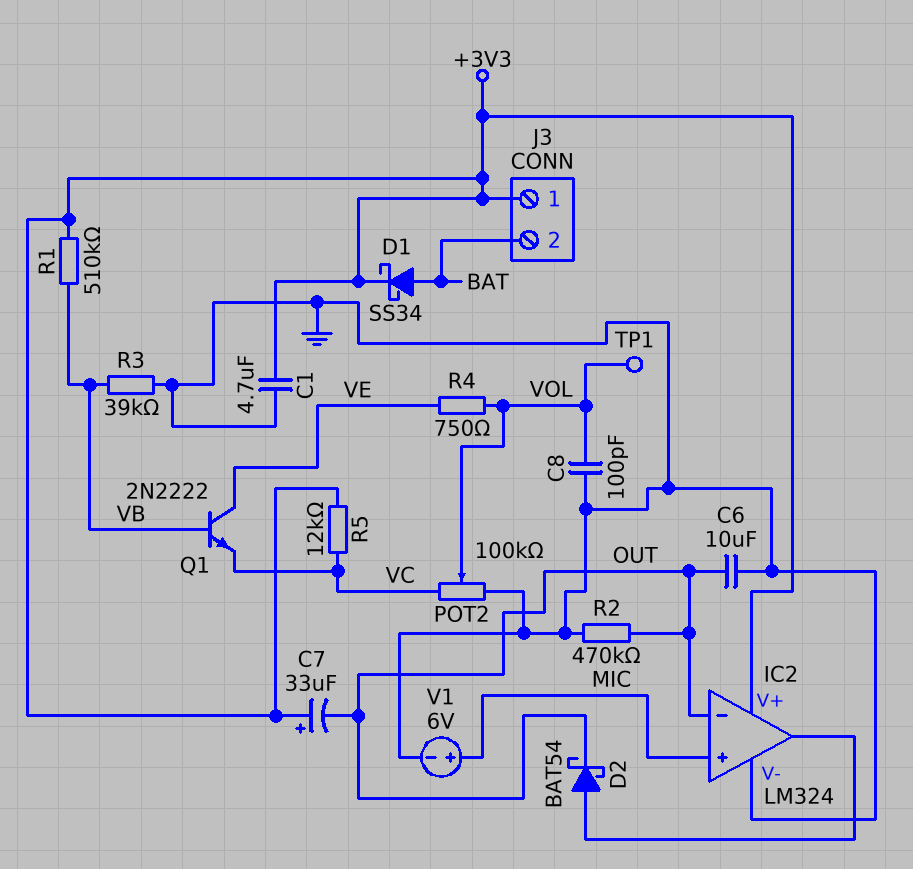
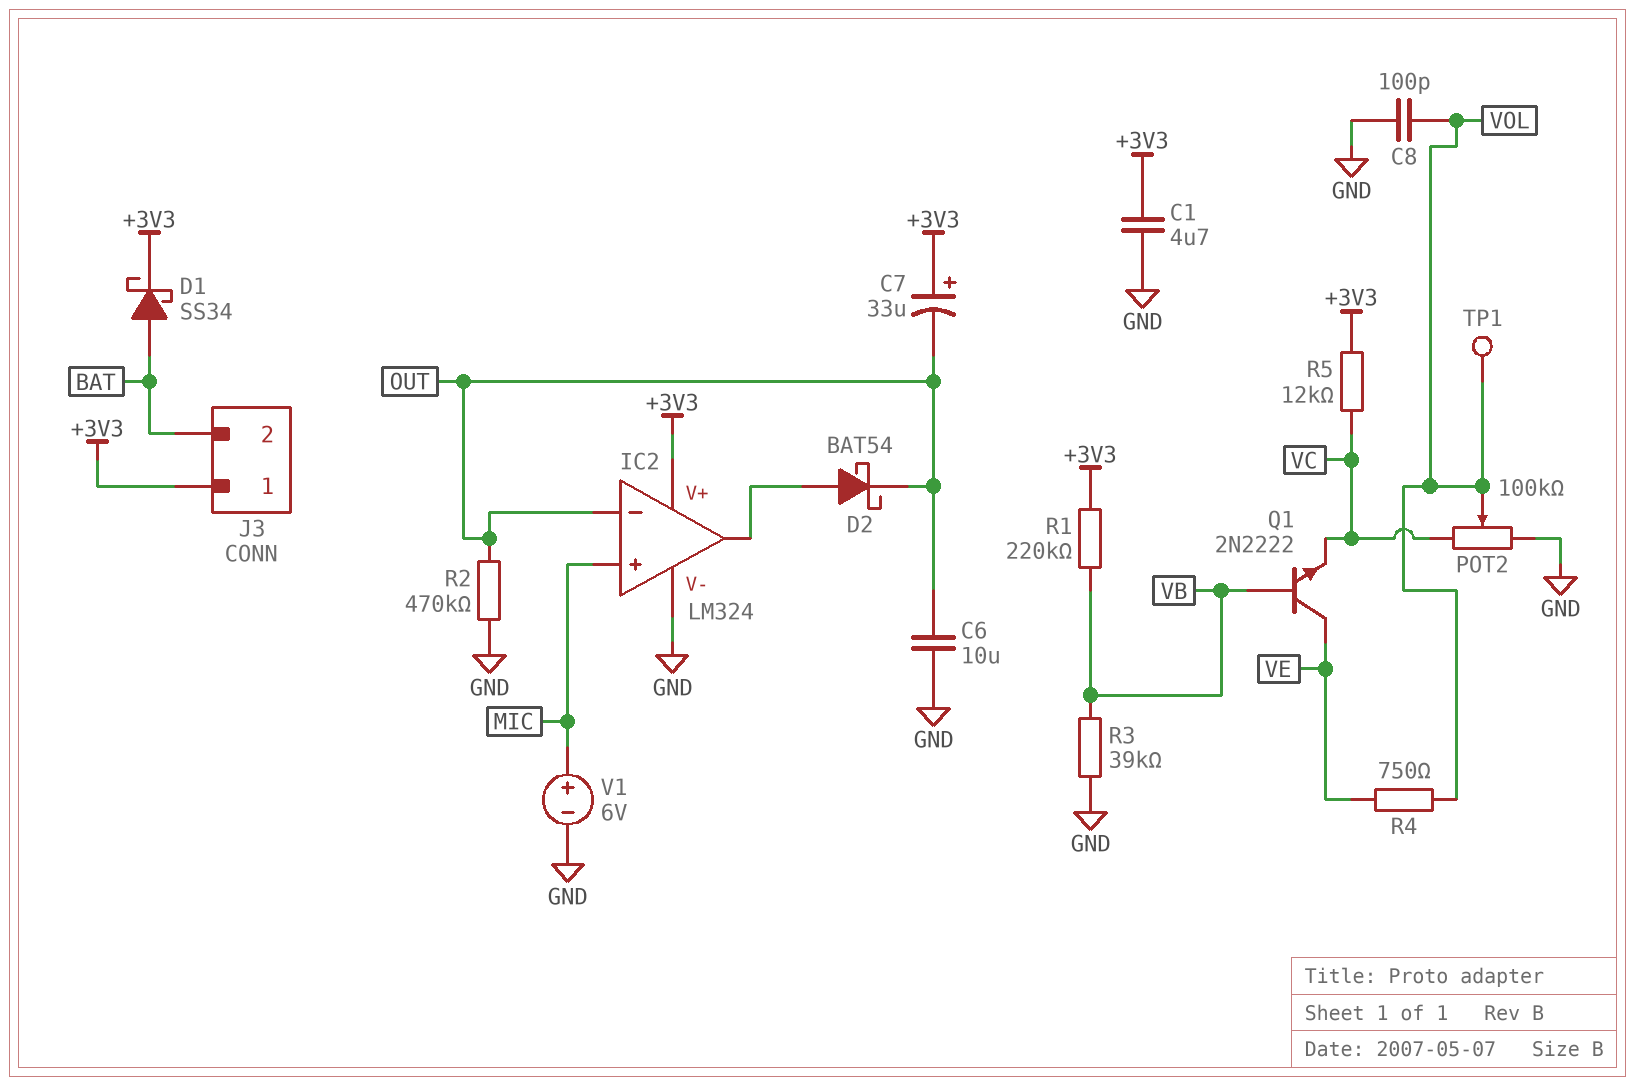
R1: 510k (+3V3, VB) -> 220k (+3V3, VB)

